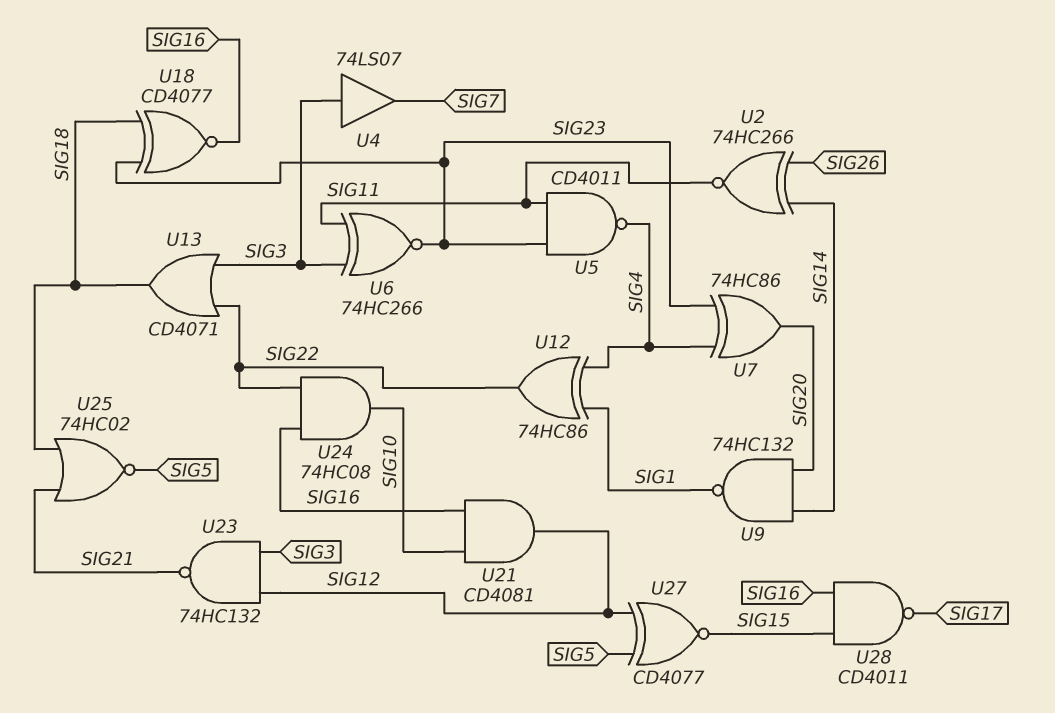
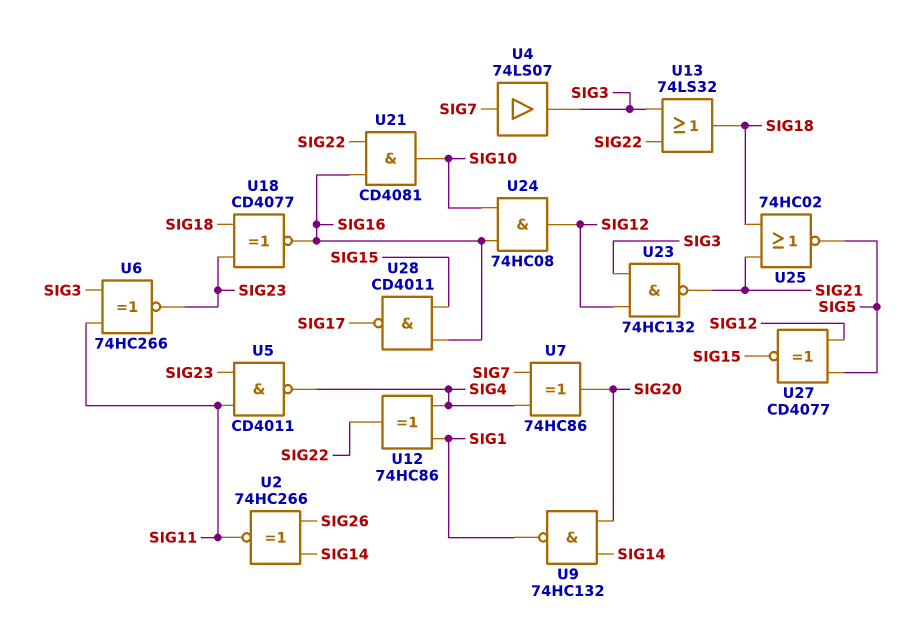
U4: buffer 74LS07 (in SIG3, out SIG7) -> buffer 74LS07 (in SIG7, out SIG3)
U7: XOR 74HC86 (in SIG4, in SIG23, out SIG20) -> XOR 74HC86 (in SIG4, in SIG7, out SIG20)
U13: OR CD4071 (in SIG3, in SIG22, out SIG18) -> OR 74LS32 (in SIG3, in SIG22, out SIG18)
U21: AND CD4081 (in SIG10, in SIG16, out SIG12) -> AND CD4081 (in SIG16, in SIG22, out SIG10)
U24: AND 74HC08 (in SIG16, in SIG22, out SIG10) -> AND 74HC08 (in SIG10, in SIG16, out SIG12)

